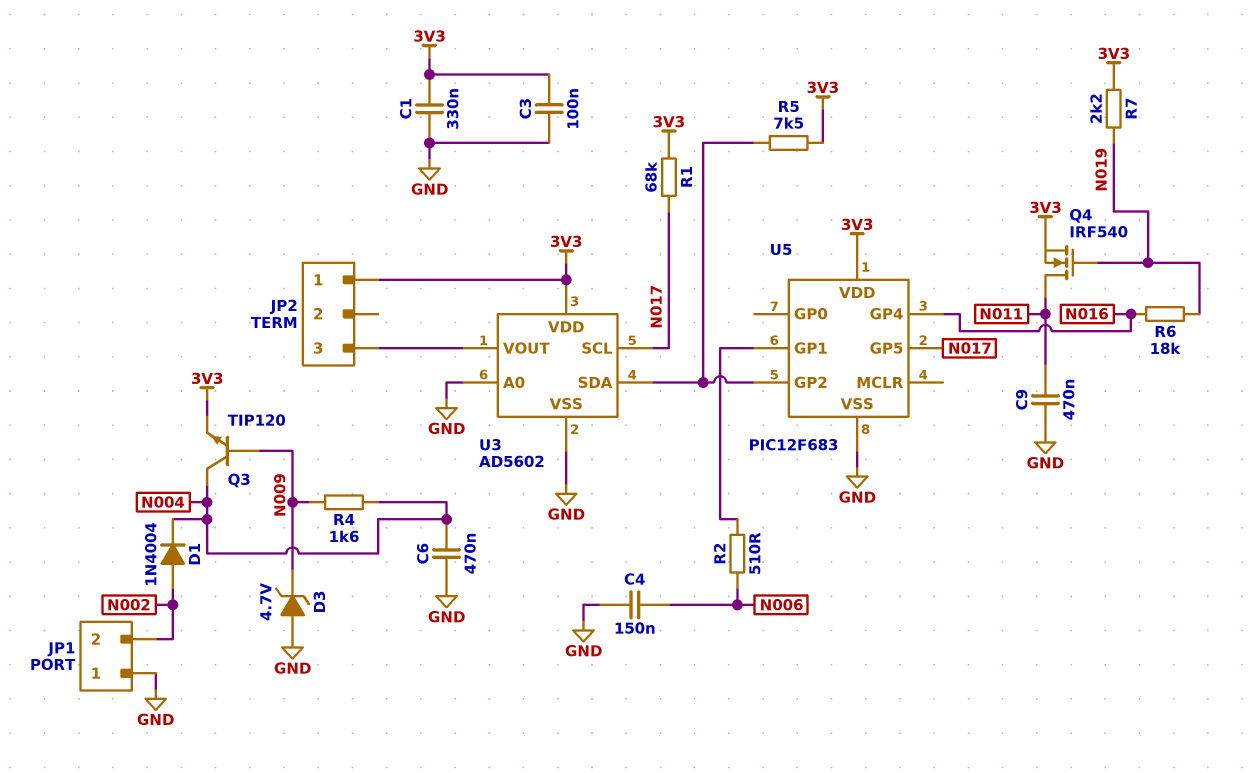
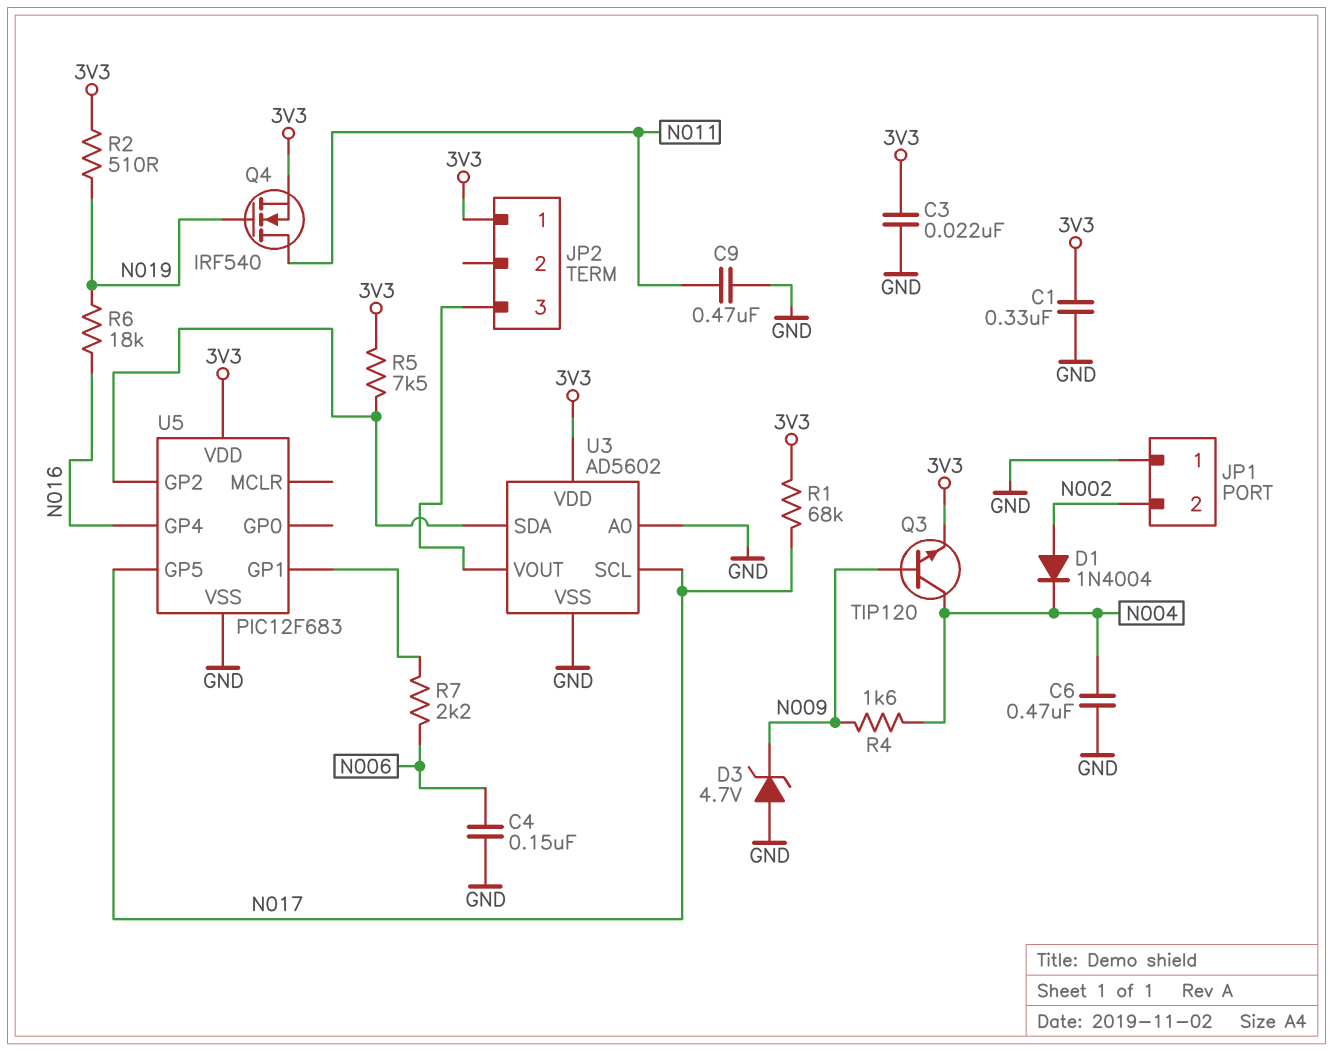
C3: 100nF (3V3, GND) -> 22nF (3V3, GND)
R2: 510 (N006, U5/GP1) -> 510 (3V3, N019)
R7: 2.2k (3V3, N019) -> 2.2k (N006, U5/GP1)

